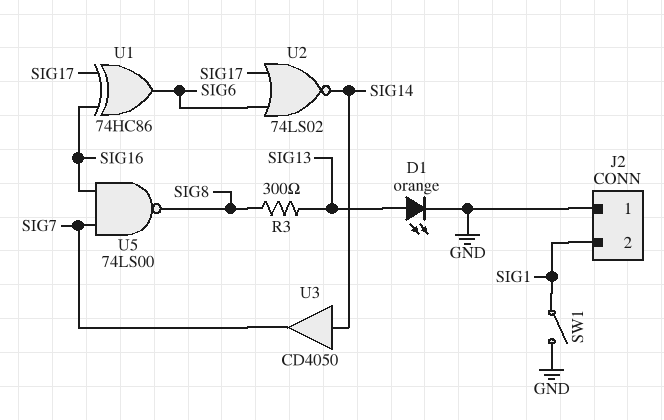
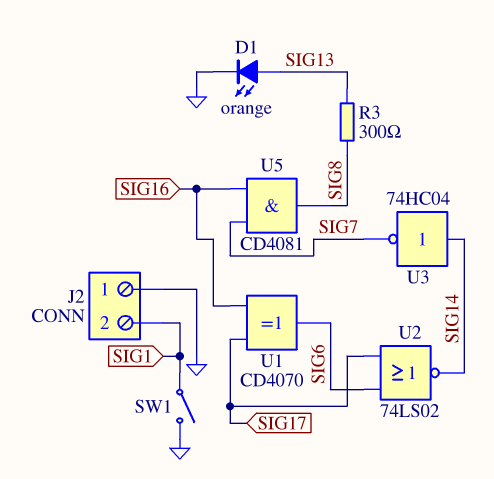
U1: XOR 74HC86 (in SIG16, in SIG17, out SIG6) -> XOR CD4070 (in SIG16, in SIG17, out SIG6)
U3: buffer CD4050 (in SIG14, out SIG7) -> NOT 74HC04 (in SIG14, out SIG7)
U5: NAND 74LS00 (in SIG7, in SIG16, out SIG8) -> AND CD4081 (in SIG7, in SIG16, out SIG8)

